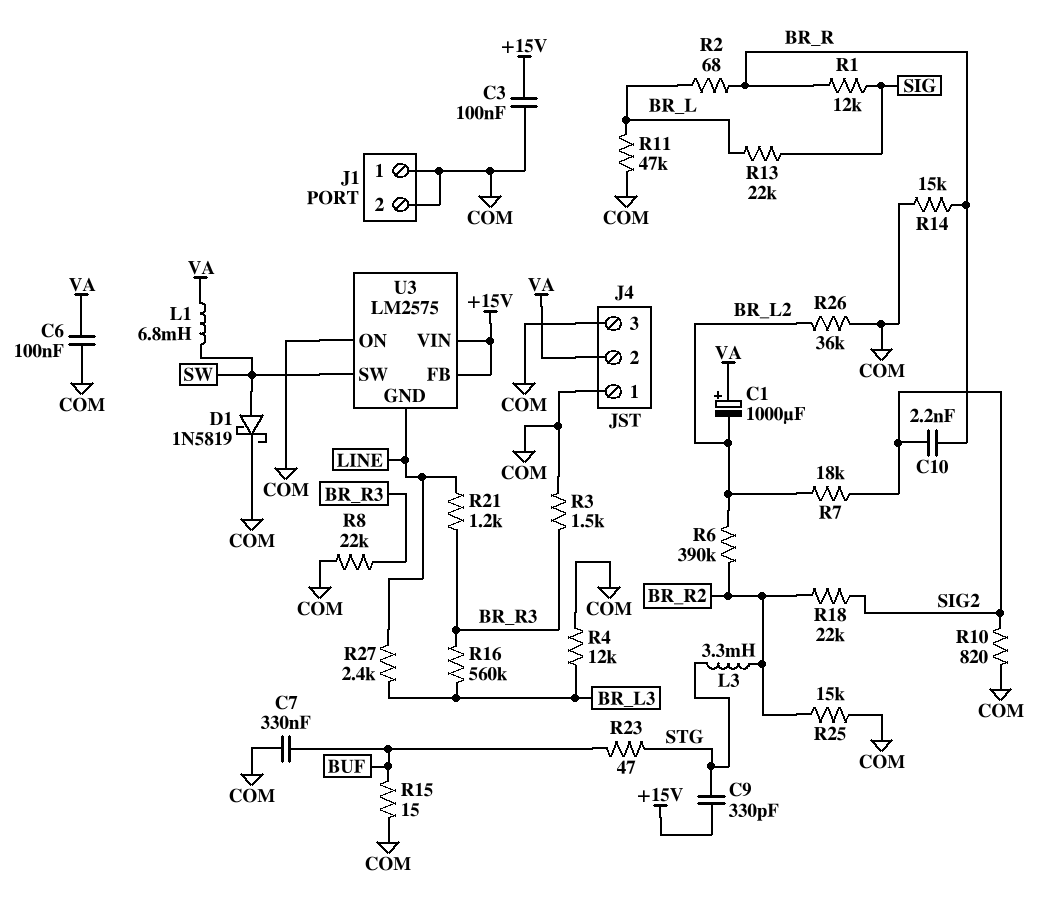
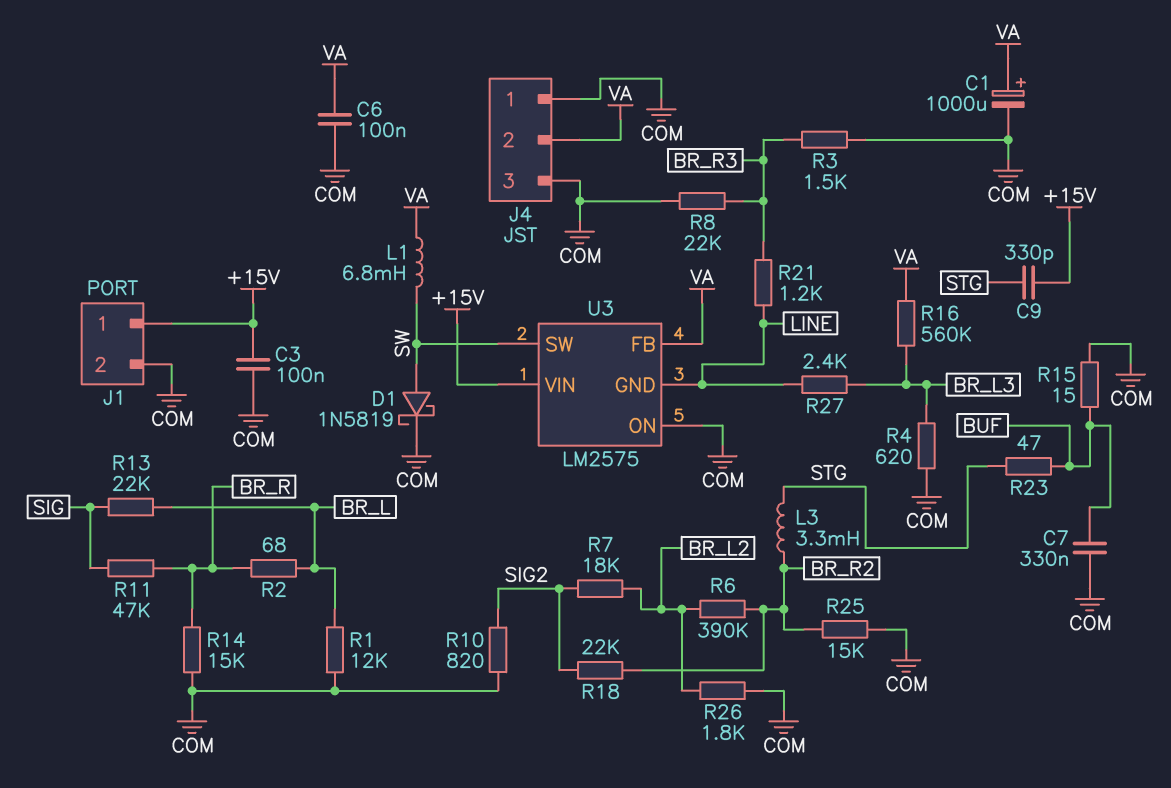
C1: 1000uF (plus VA, minus BR_L2) -> 1000uF (plus VA, minus COM)
C10: 2.2nF (BR_R, SIG2) -> none
J1 pin 1: COM -> +15V
R1: 12k (BR_R, SIG) -> 12k (BR_L, COM)
R4: 12k (BR_L3, COM) -> 620 (BR_L3, COM)
R11: 47k (BR_L, COM) -> 47k (BR_R, SIG)
R16: 560k (BR_L3, BR_R3) -> 560k (BR_L3, VA)
R26: 36k (BR_L2, COM) -> 1.8k (BR_L2, COM)
U3 pin FB: +15V -> VA

